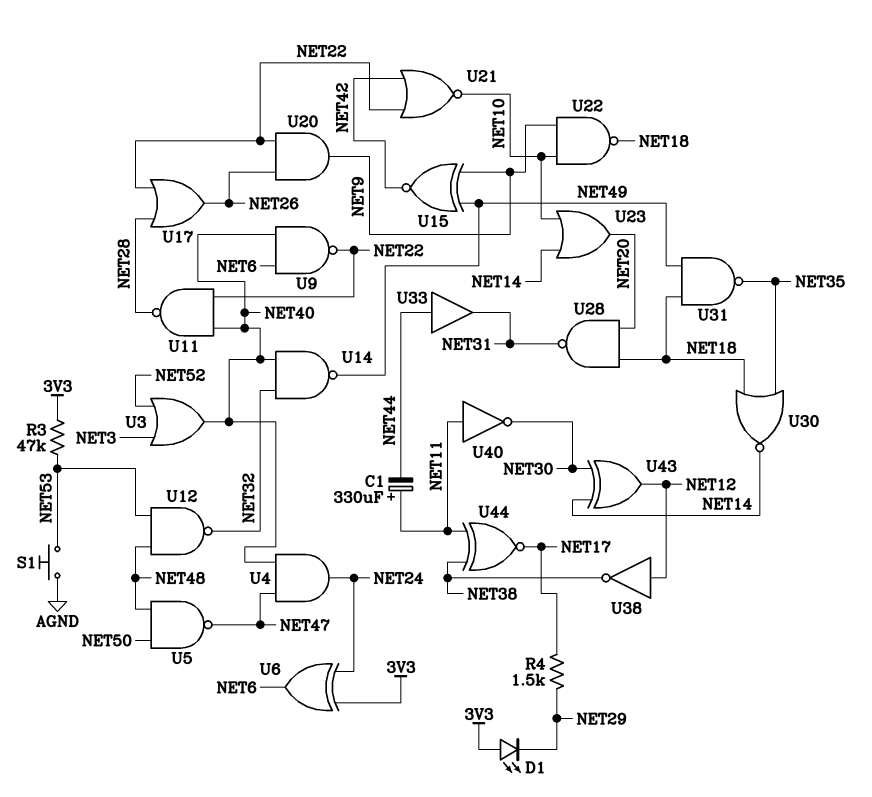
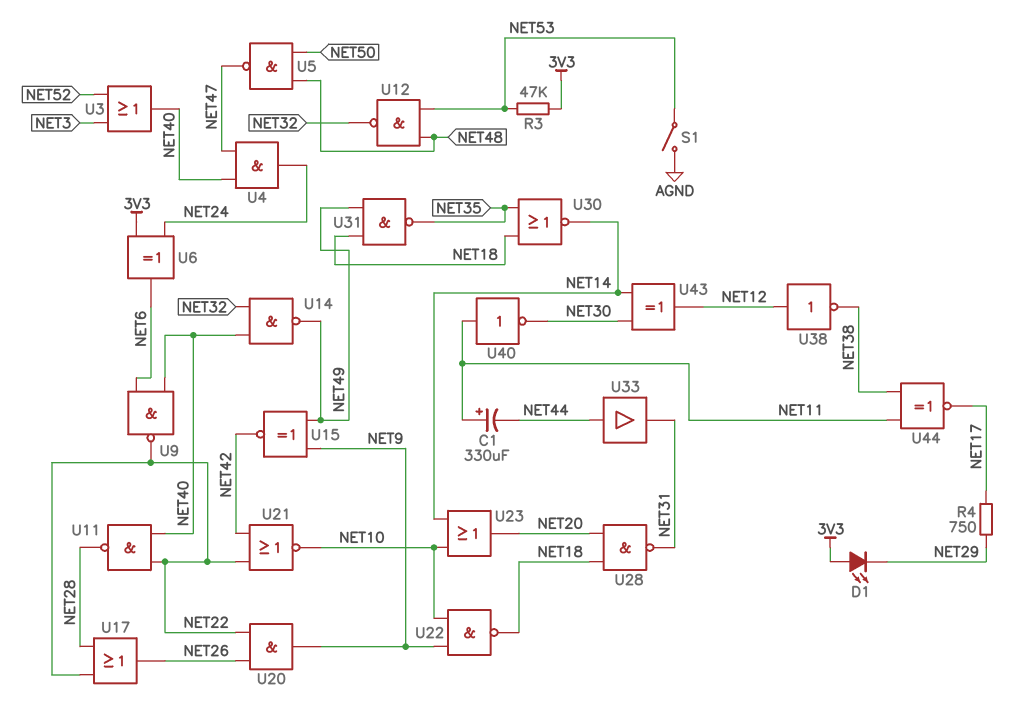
R4: 1.5k (NET17, NET29) -> 750 (NET17, NET29)
S1: button (AGND, NET53) -> switch (AGND, NET53)

